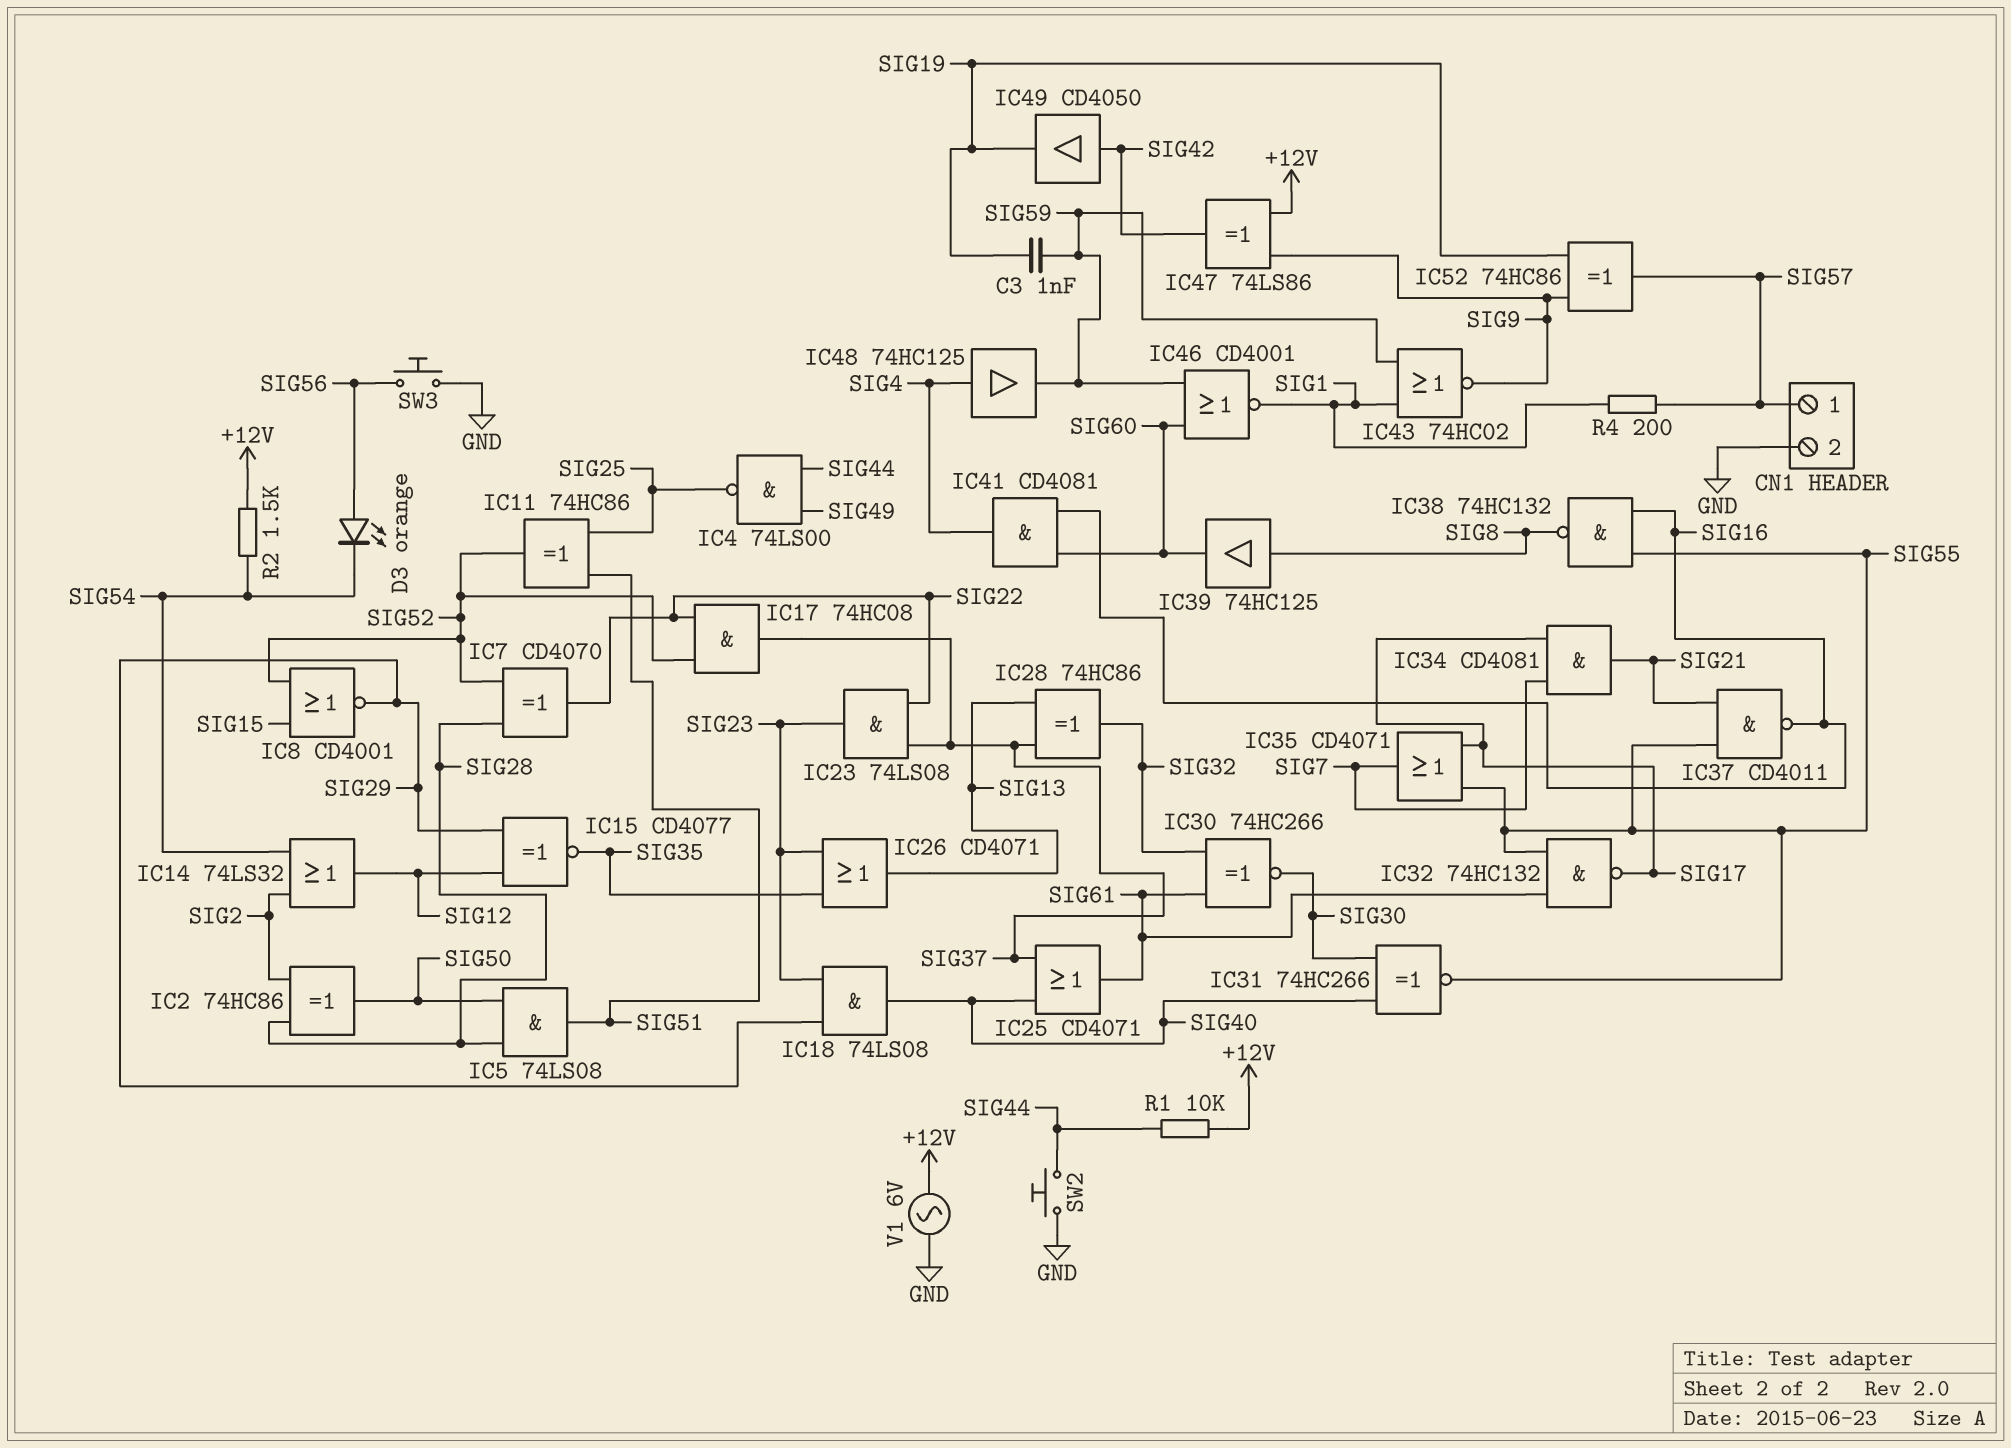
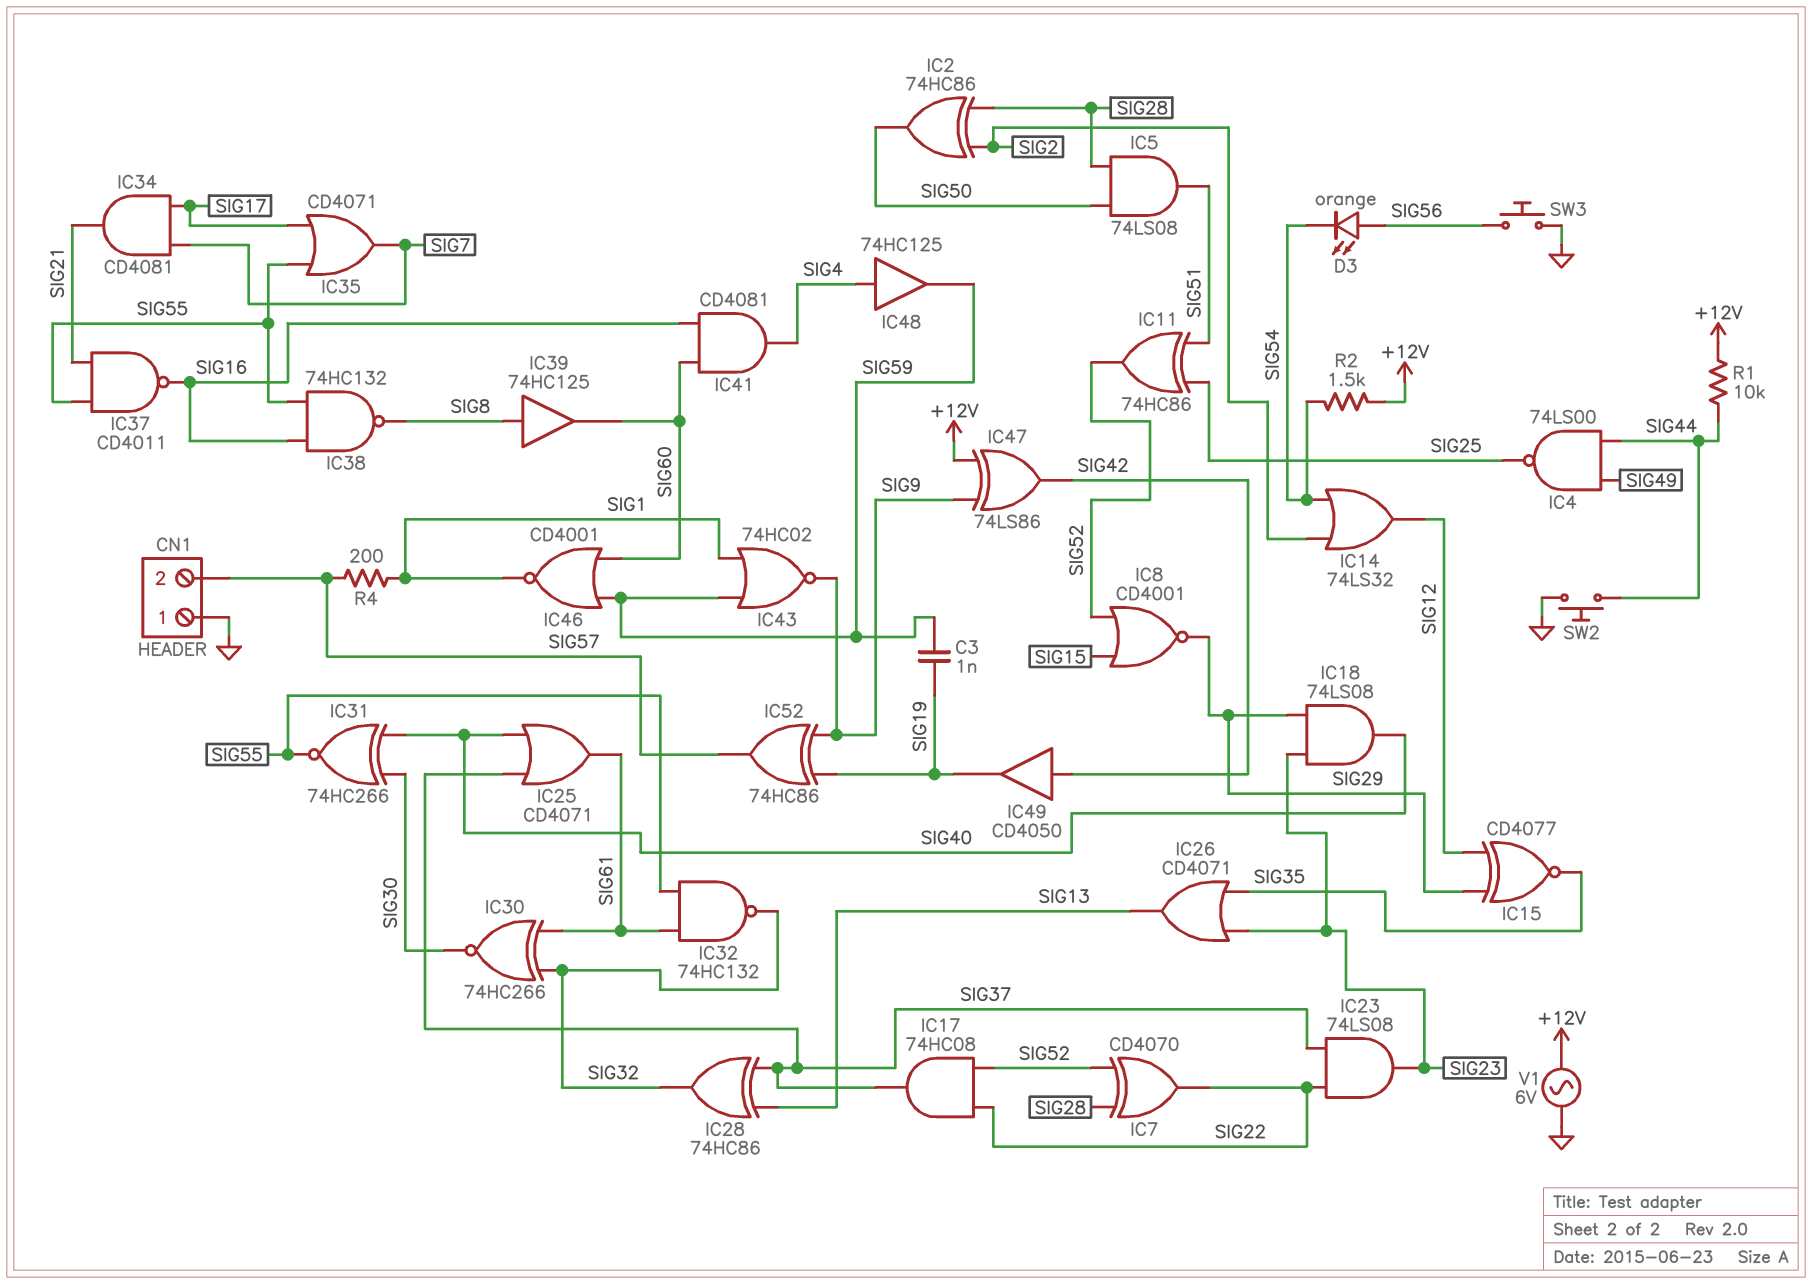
CN1 pin 1: SIG57 -> GND
CN1 pin 2: GND -> SIG57
IC32: NAND 74HC132 (in SIG55, in SIG61, out SIG17) -> NAND 74HC132 (in SIG55, in SIG61, out SIG32)

